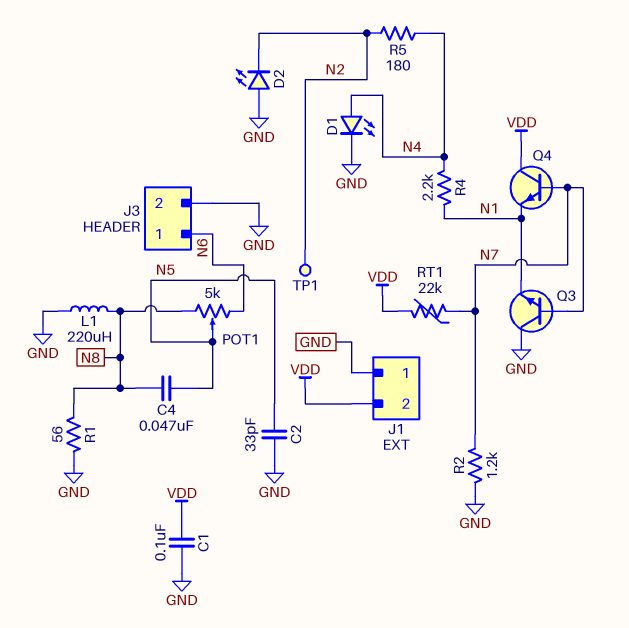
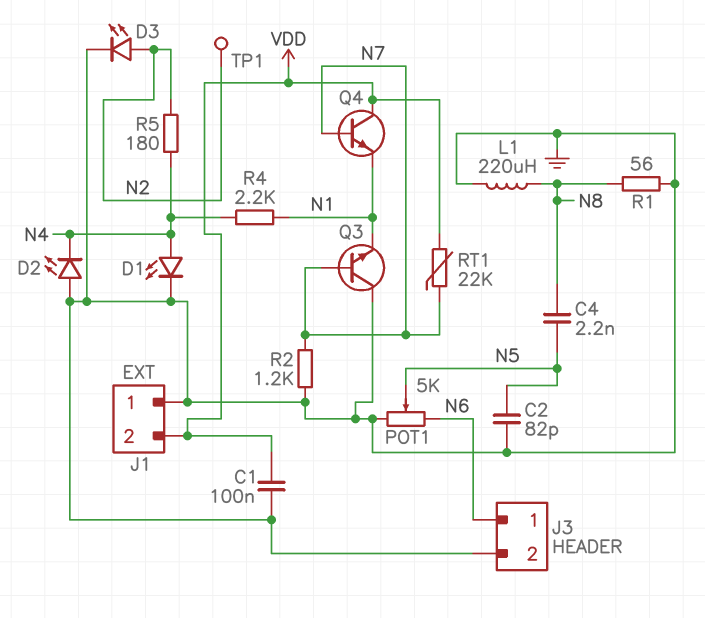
C2: 33pF (GND, N5) -> 82pF (GND, N5)
C4: 47nF (N5, N8) -> 2.2nF (N5, N8)
D2: LED (A GND, K N2) -> LED (A GND, K N4)
D3: none -> LED (A N2, K GND)
POT1: 5k (N6, N8, wiper N5) -> 5k (GND, N6, wiper N5)

